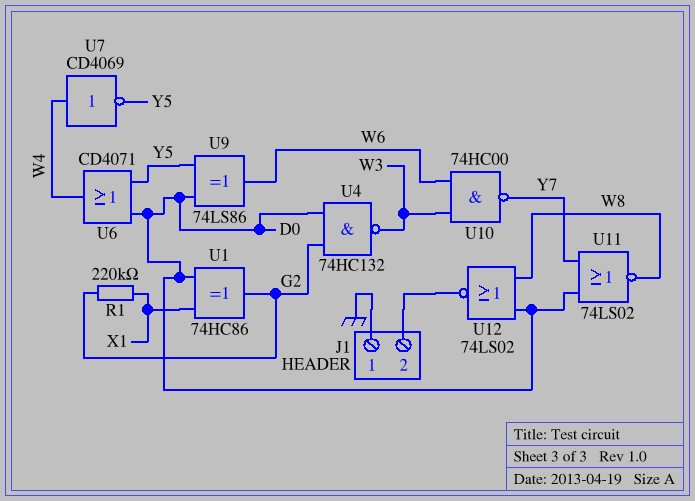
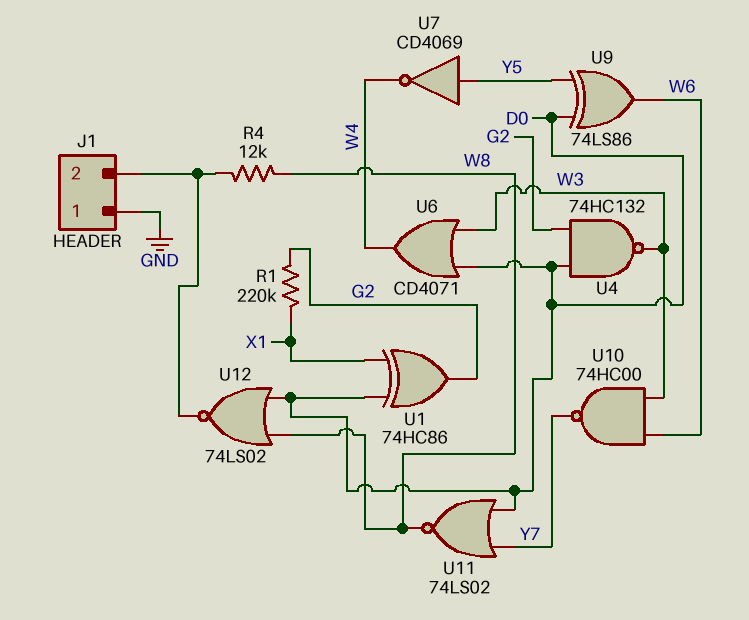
R4: none -> 12k (J1/2, W8)
U6: OR CD4071 (in D0, in Y5, out W4) -> OR CD4071 (in D0, in W3, out W4)
U7: NOT CD4069 (in W4, out Y5) -> NOT CD4069 (in Y5, out W4)

